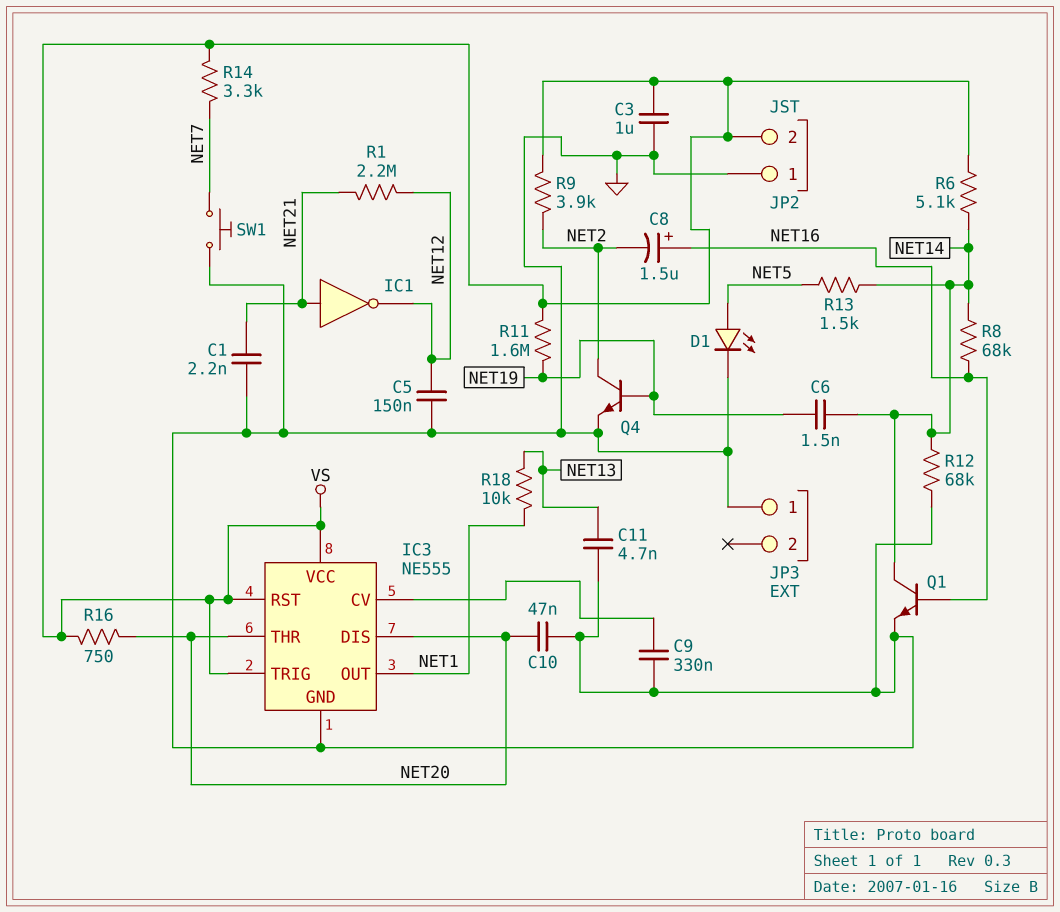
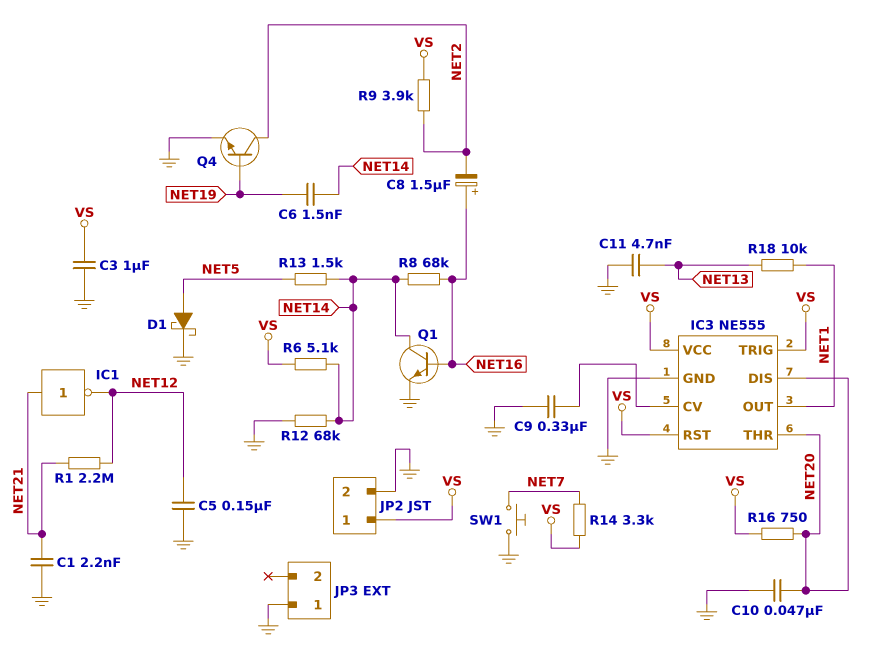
D1: LED (A NET5, K GND) -> schottky (A NET5, K GND)
JP2 pin 1: GND -> VS
JP2 pin 2: VS -> GND
R11: 1.6M (NET19, VS) -> none

